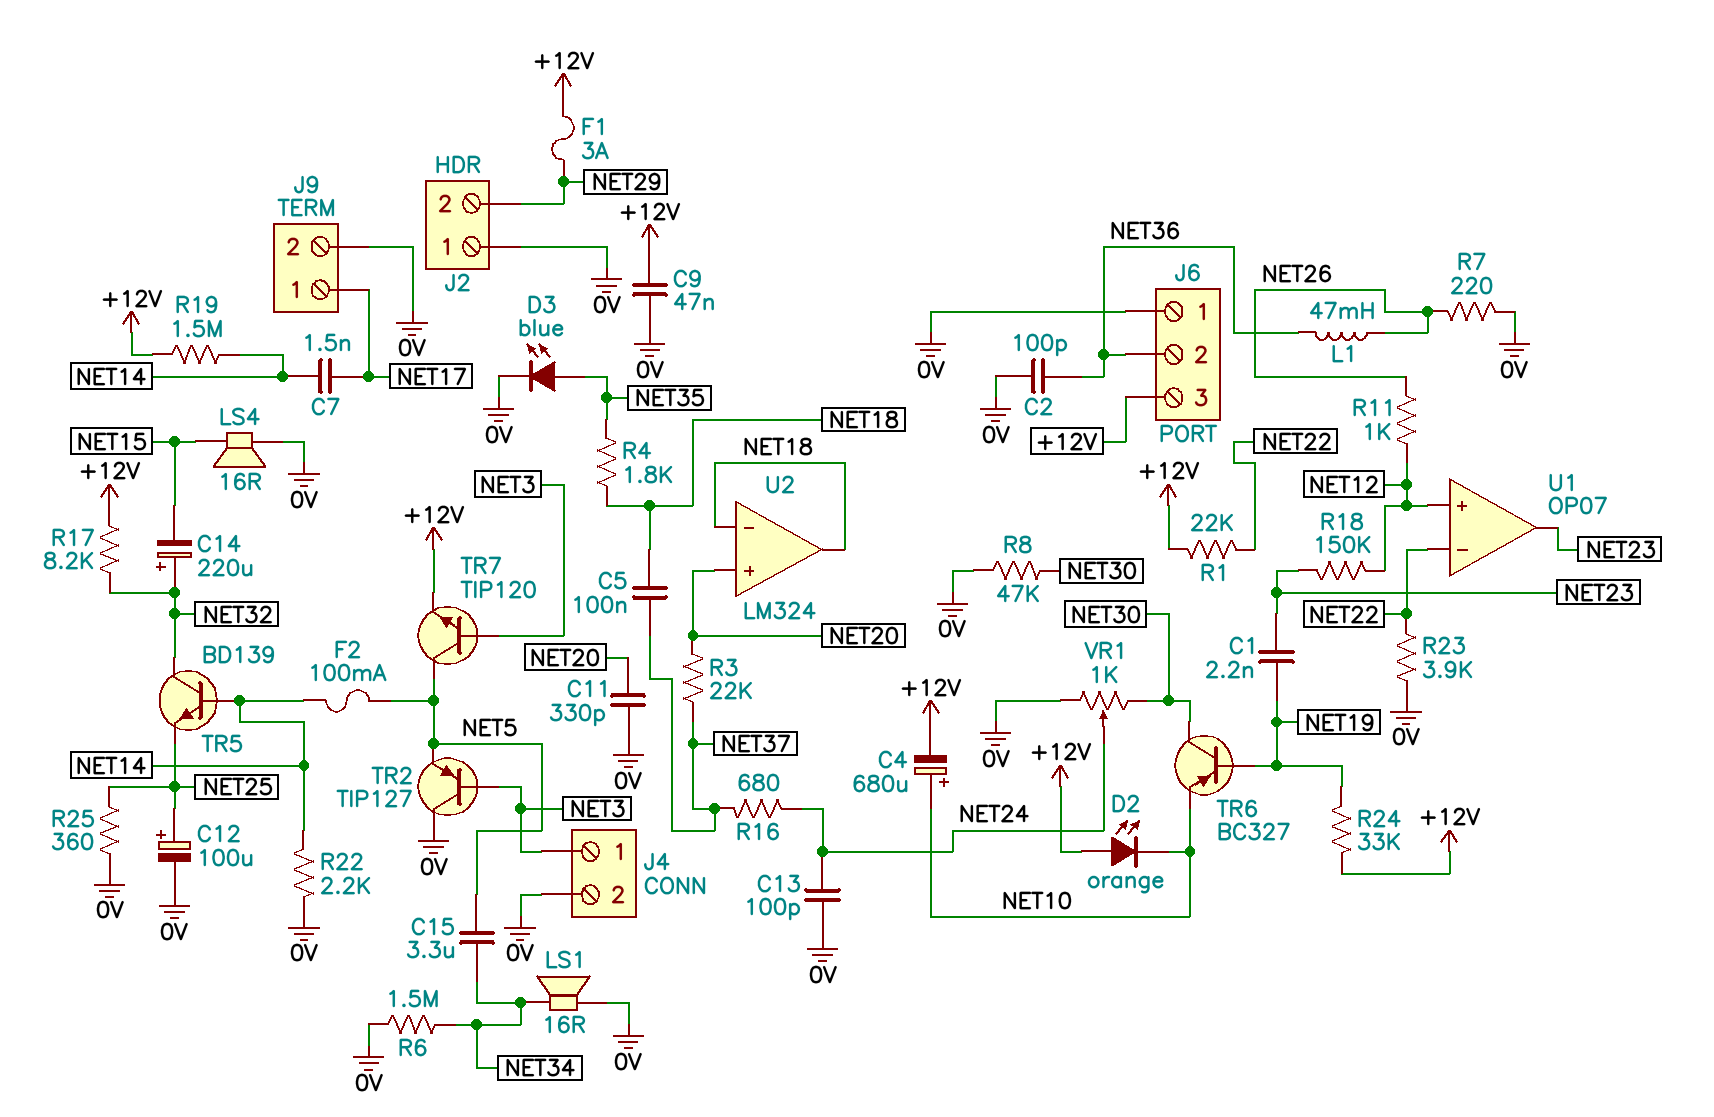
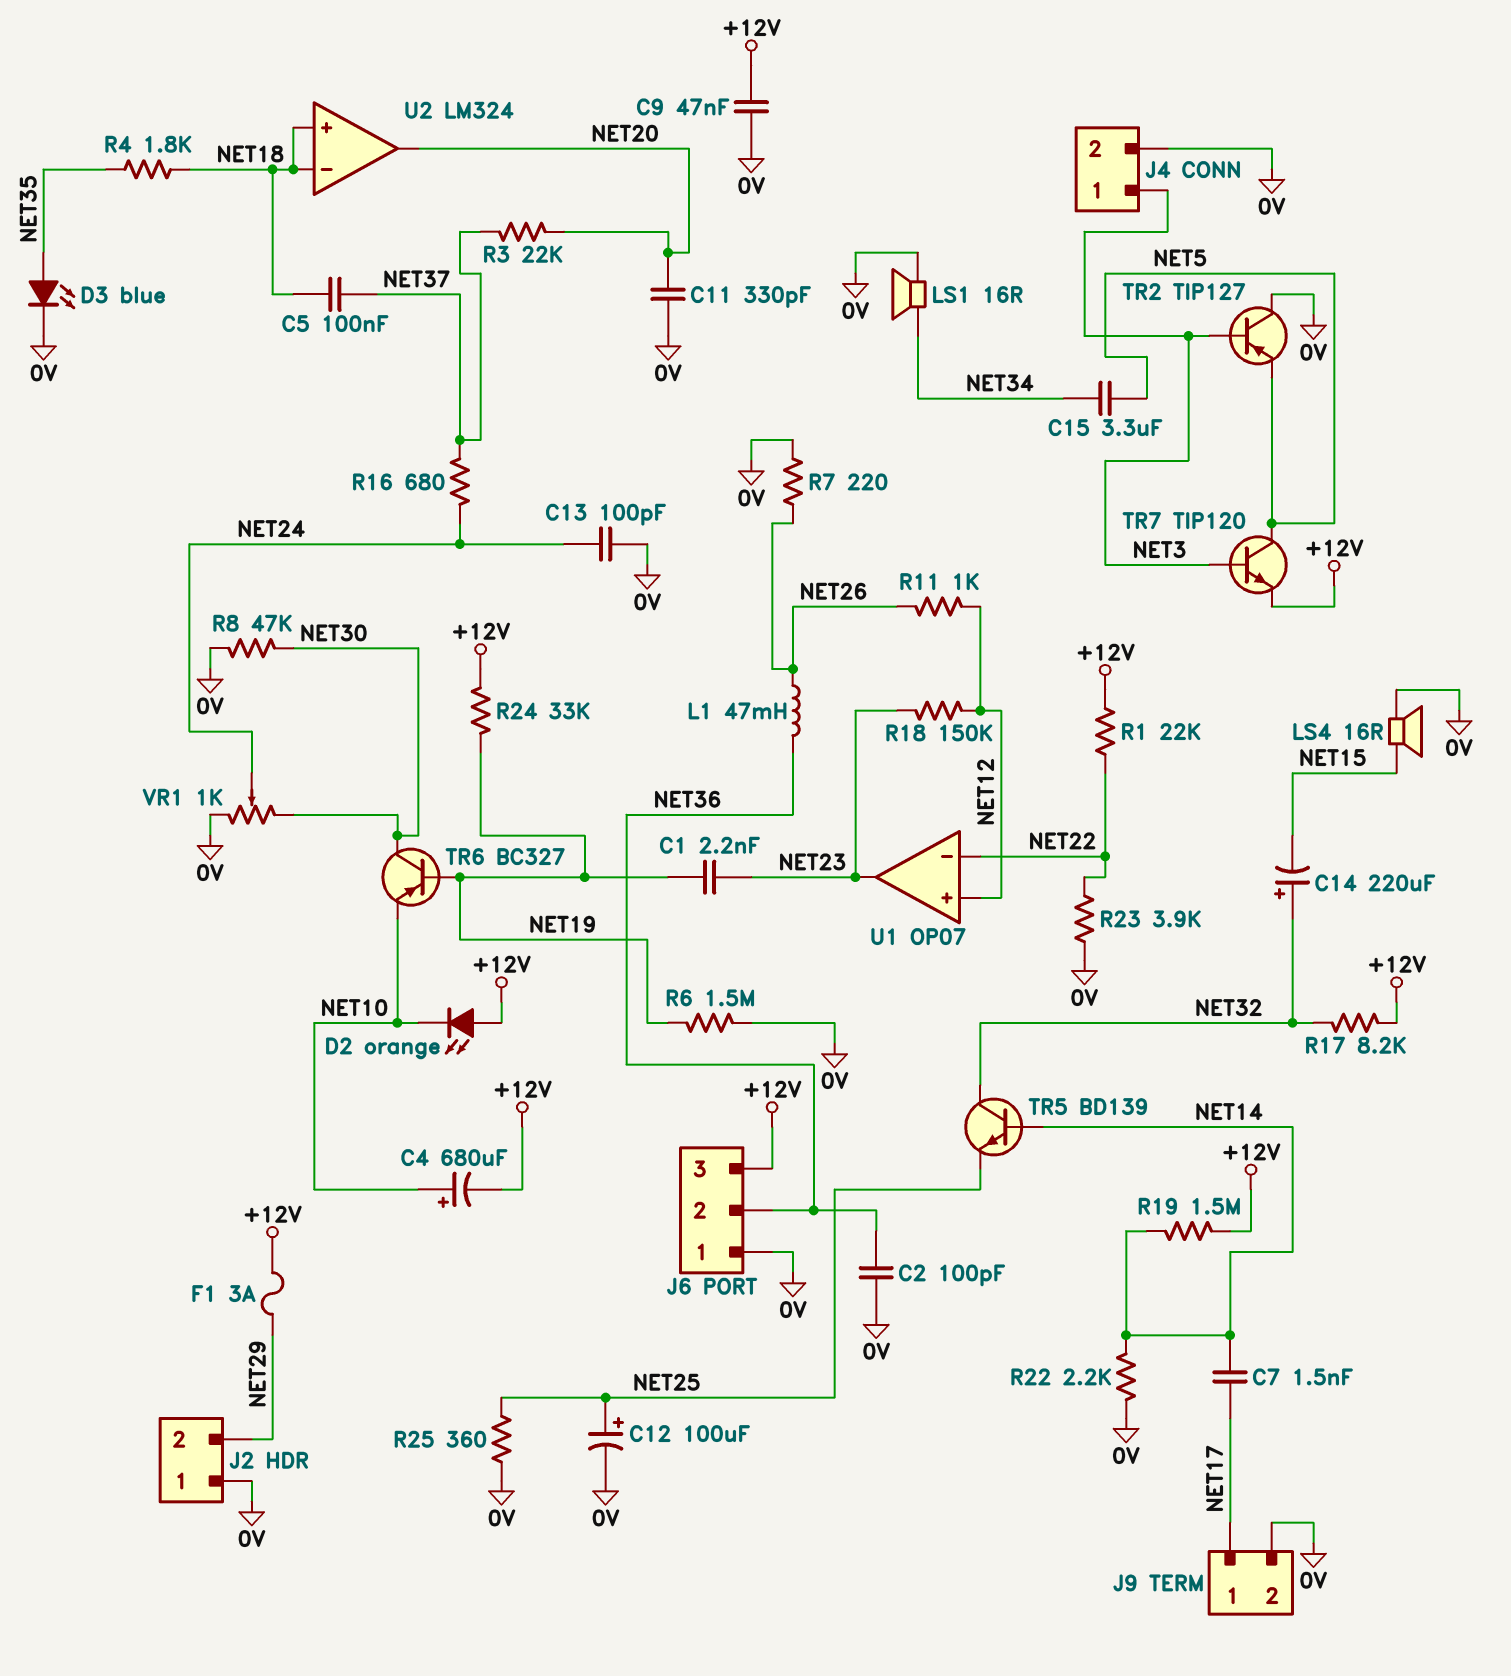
F2: 100mA (NET5, NET14) -> none
R6: 1.5M (0V, NET34) -> 1.5M (0V, NET19)
U2 pin in+: NET20 -> NET18
U2 pin out: NET18 -> NET20

